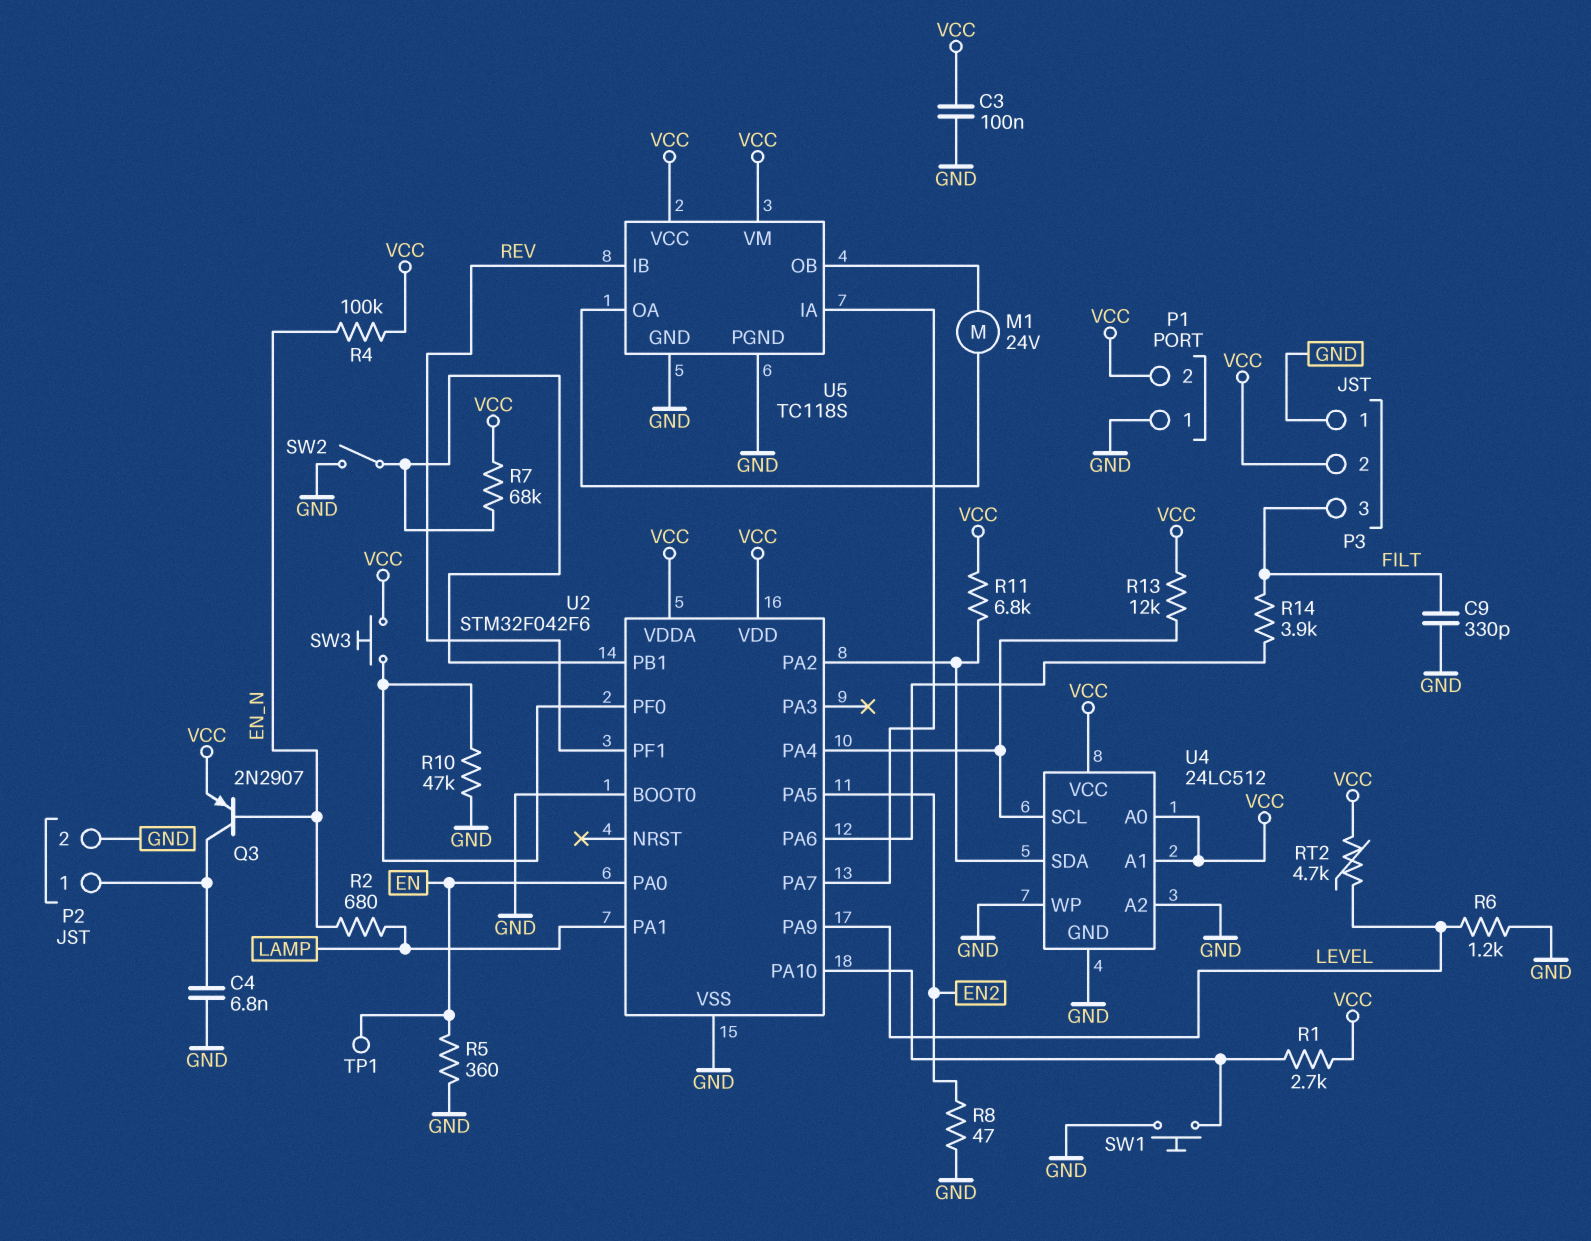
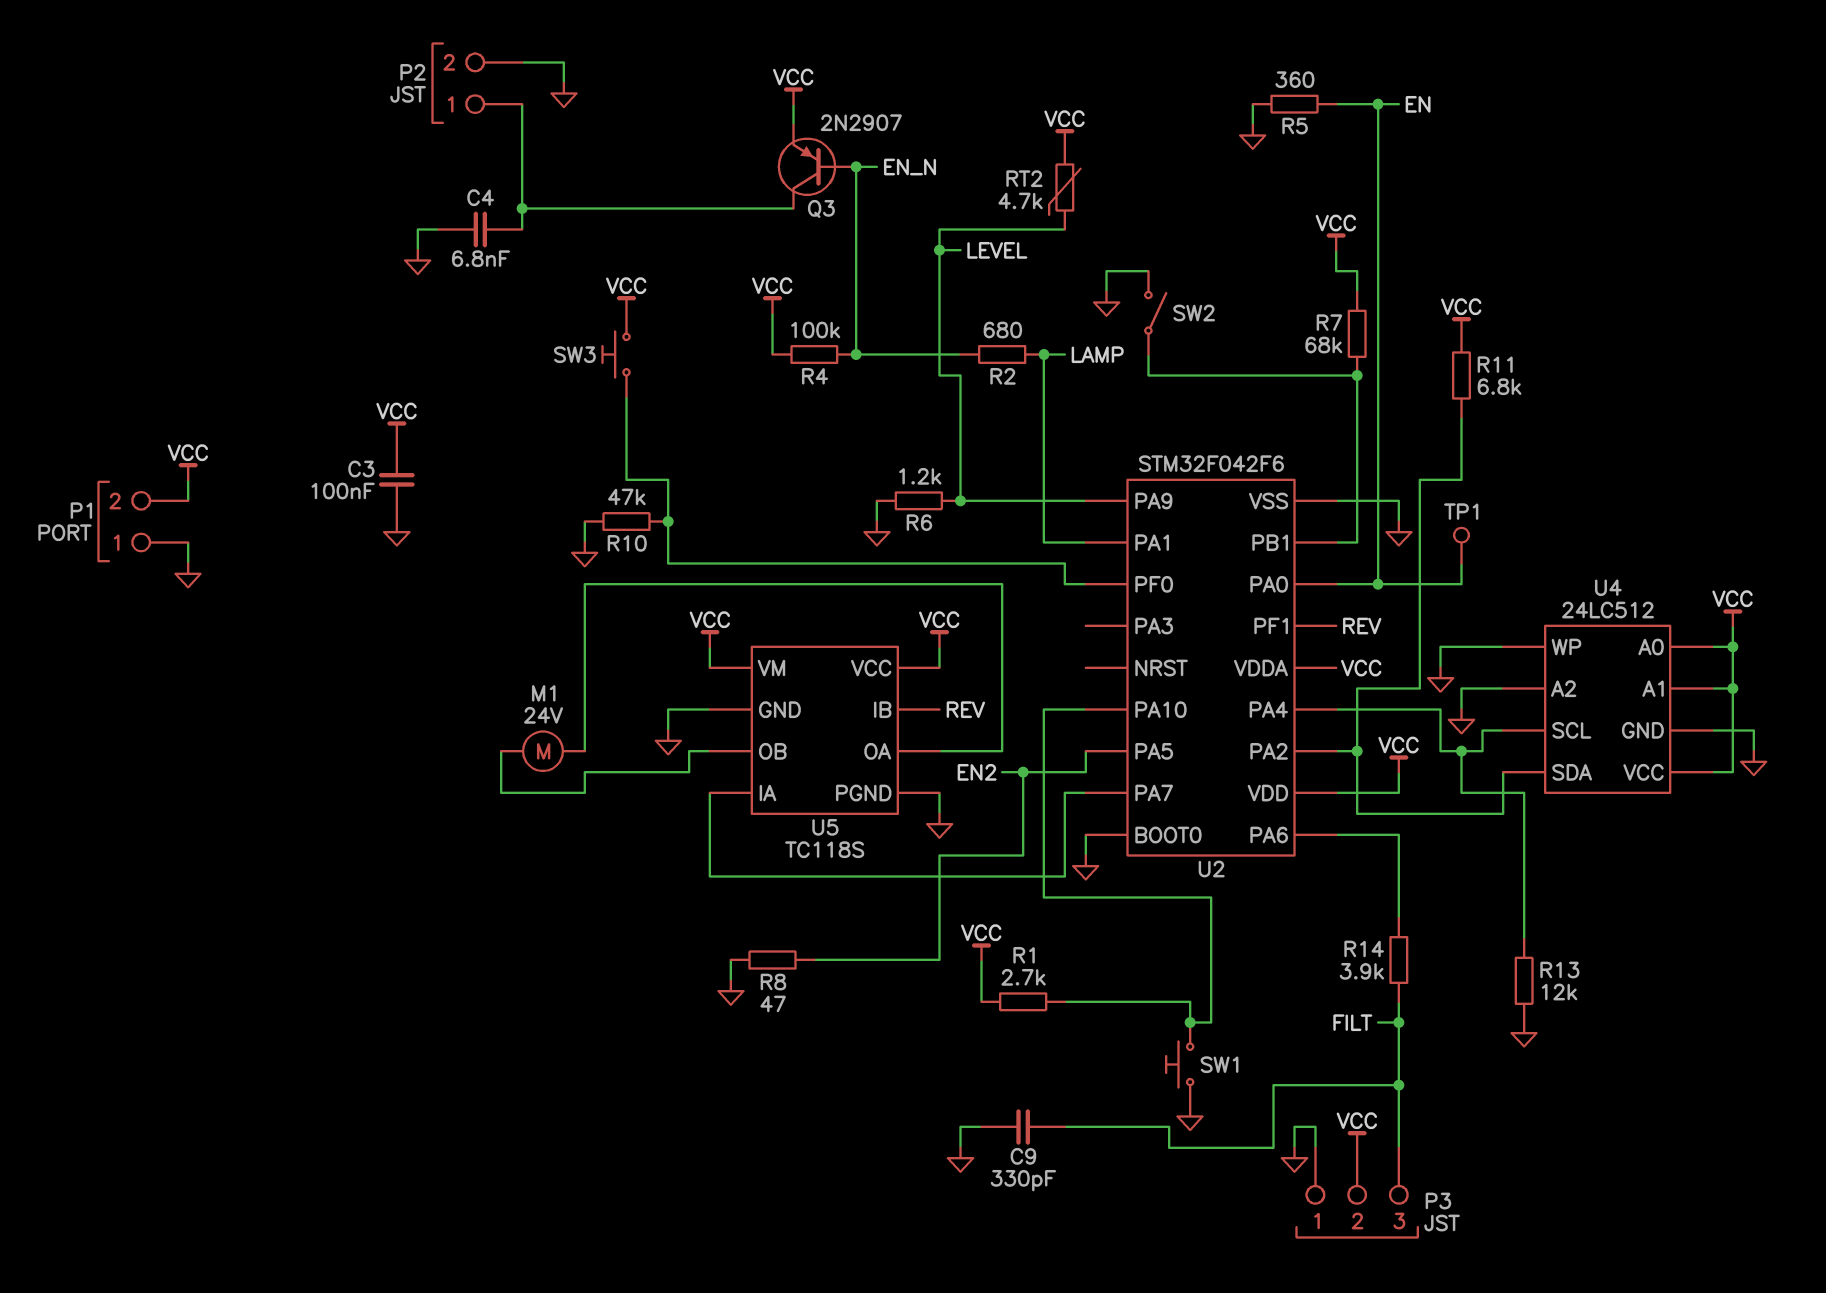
R13: 12k (U2/PA4, VCC) -> 12k (GND, U2/PA4)

